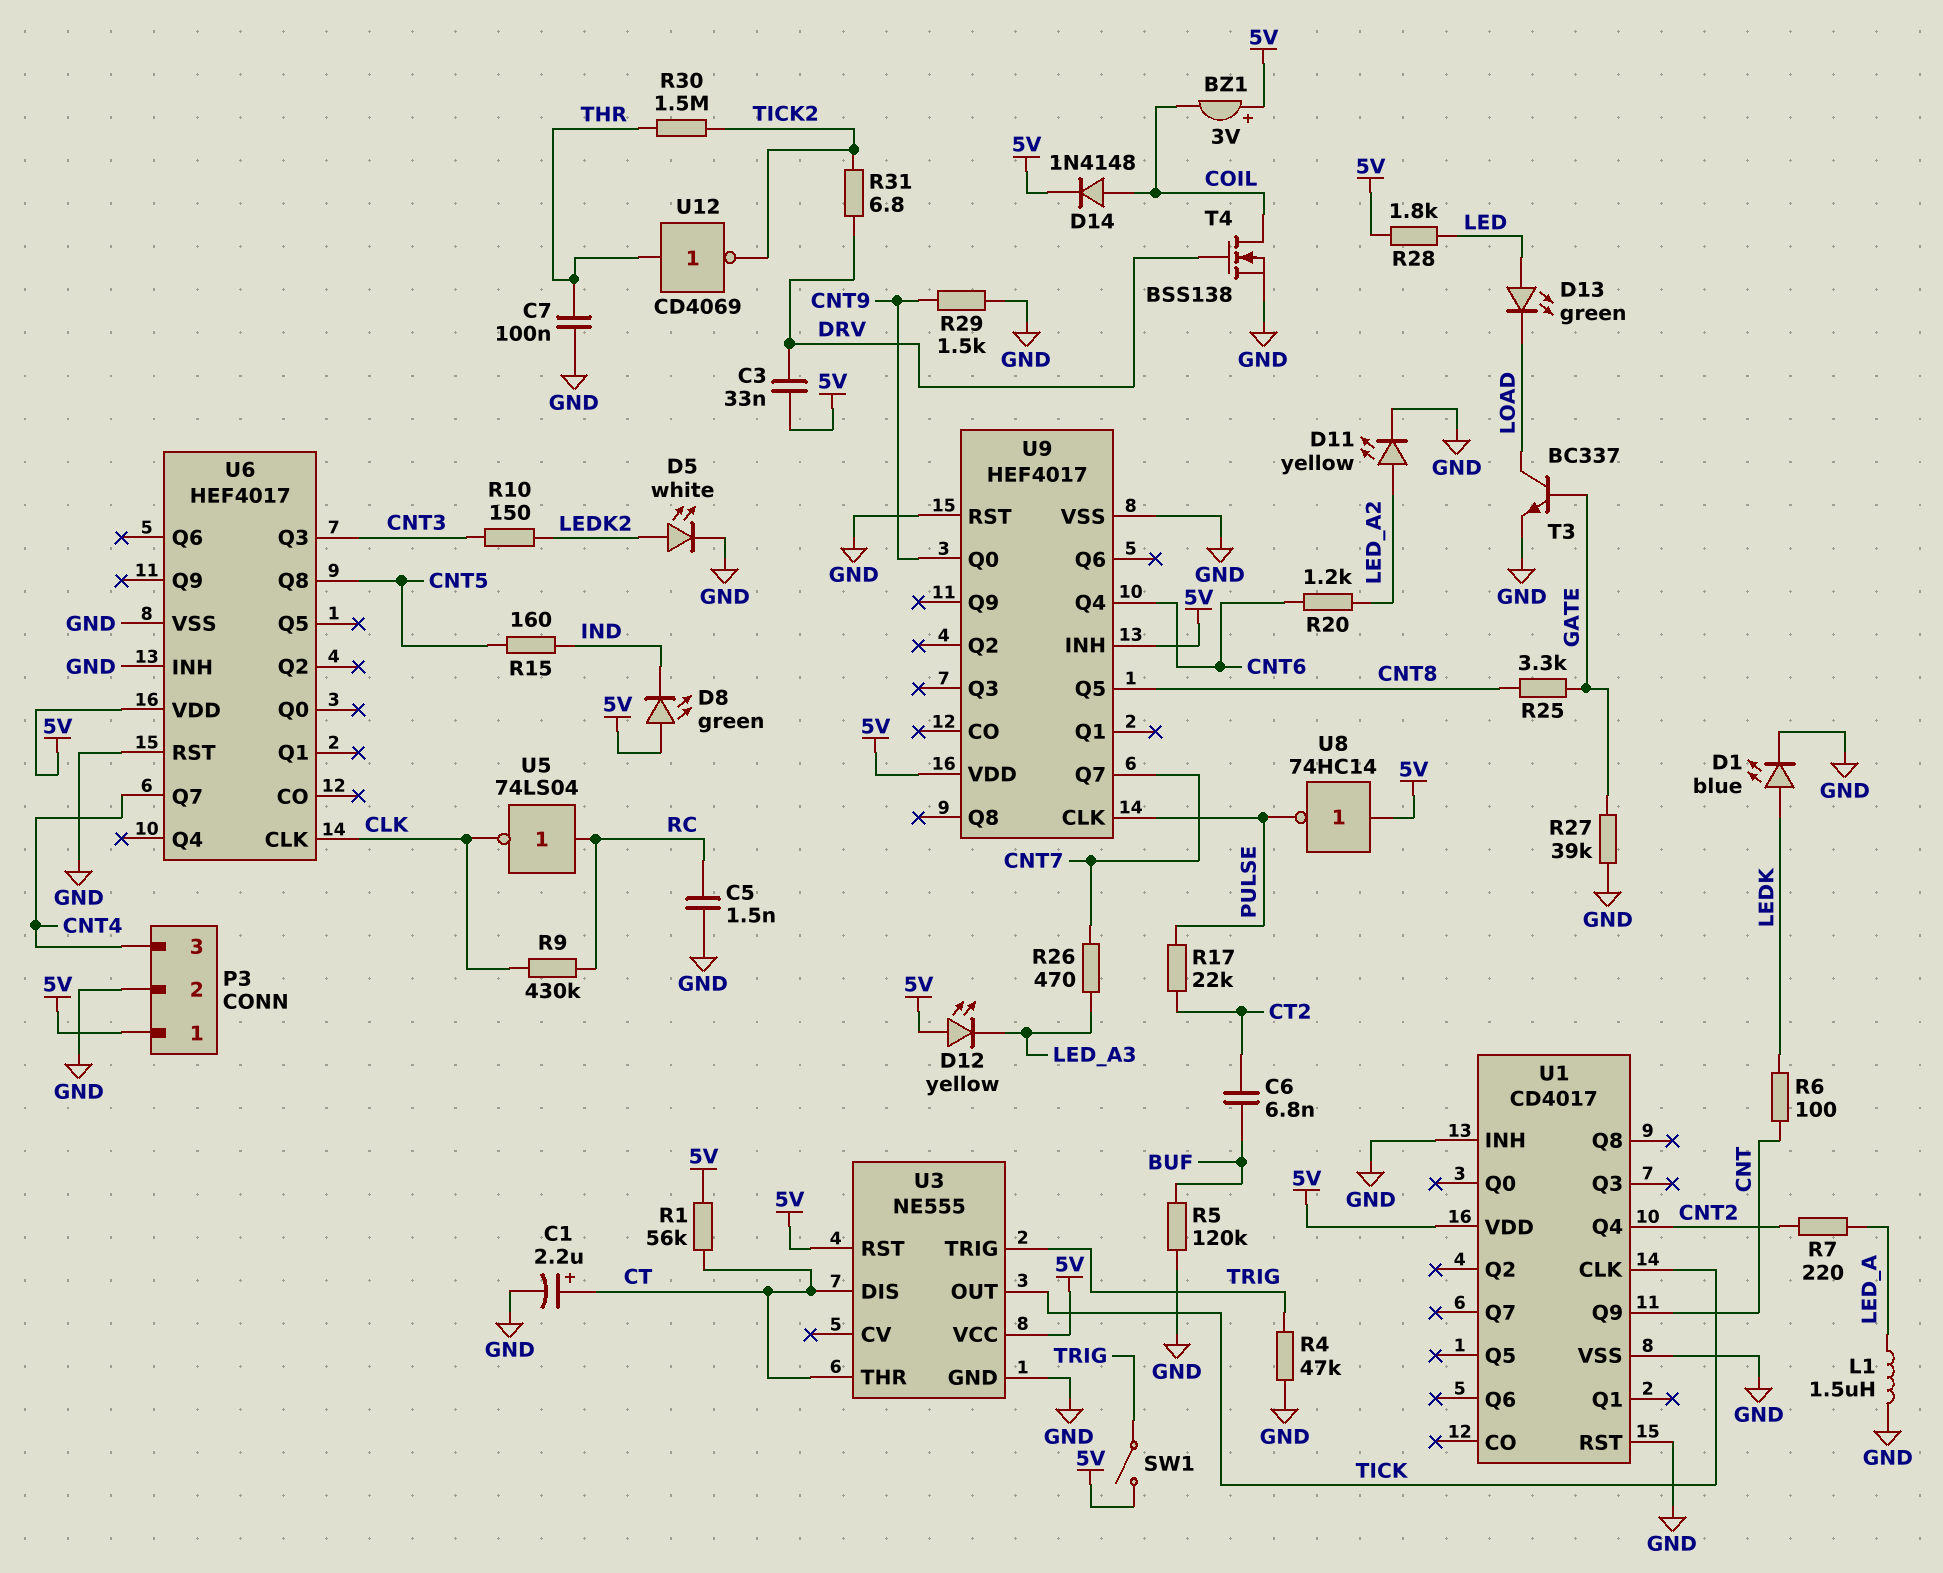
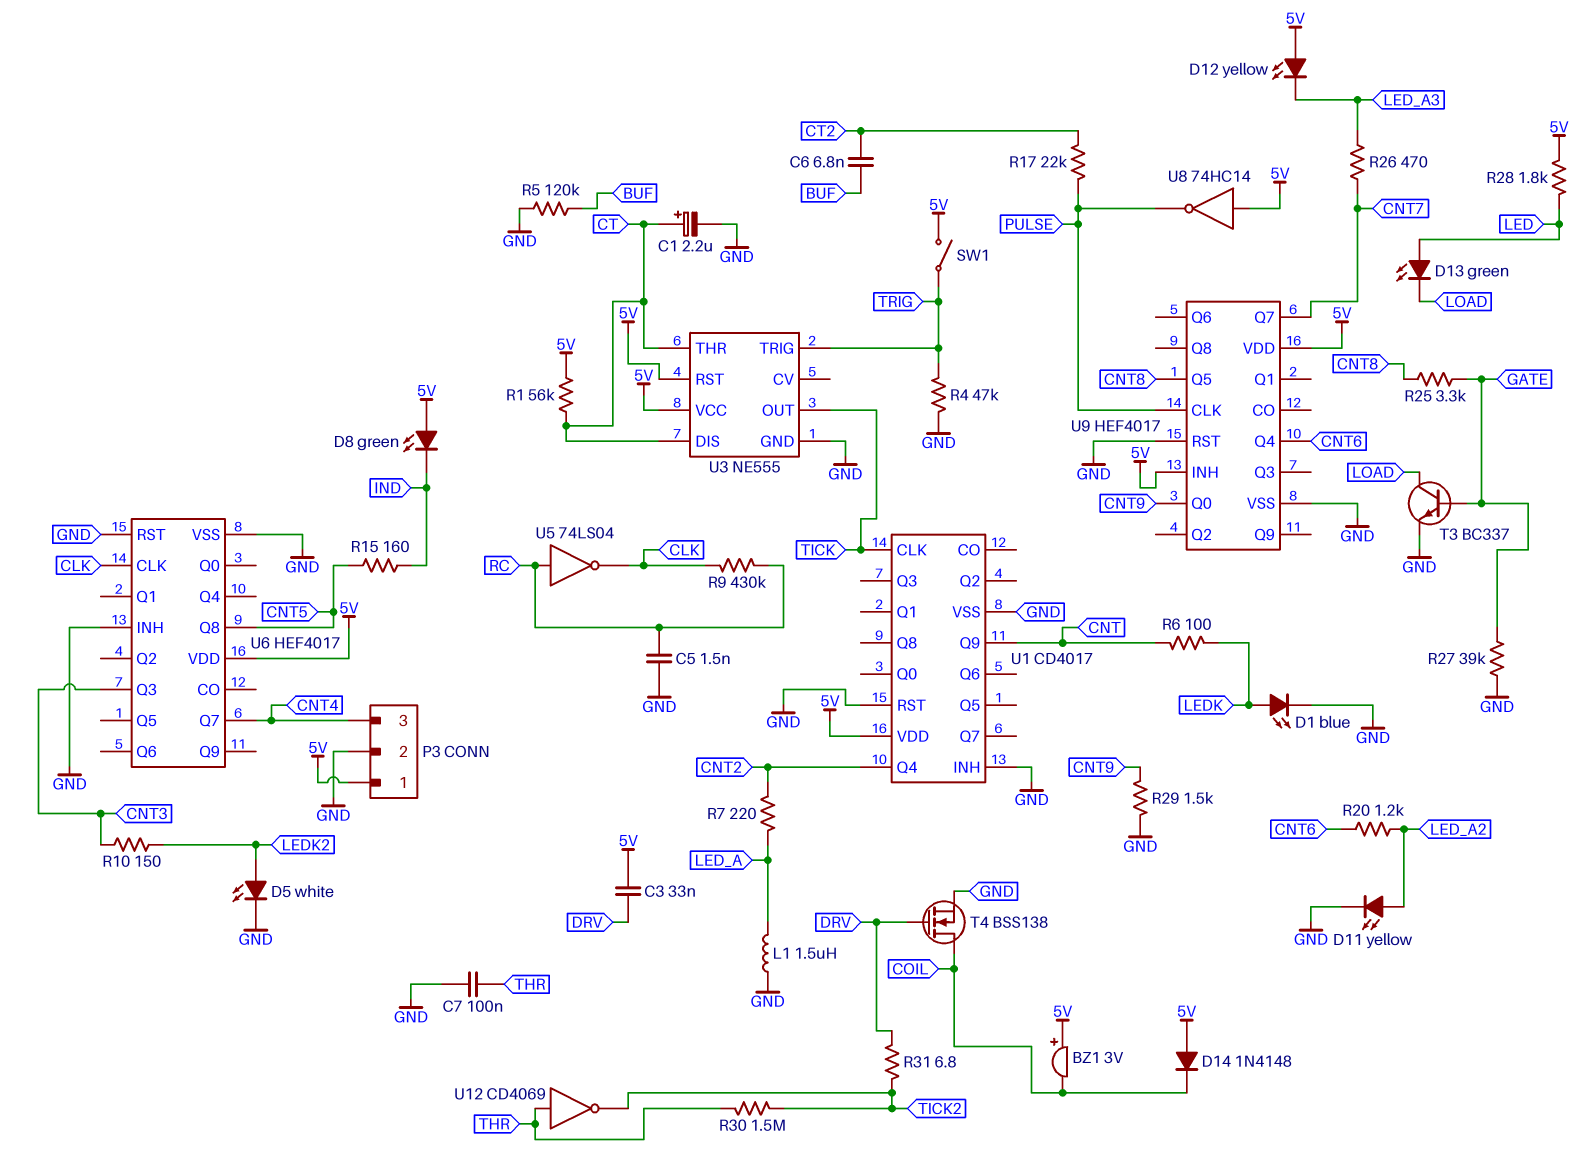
D14: diode 1N4148 (A COIL, K 5V) -> diode 1N4148 (A 5V, K COIL)

